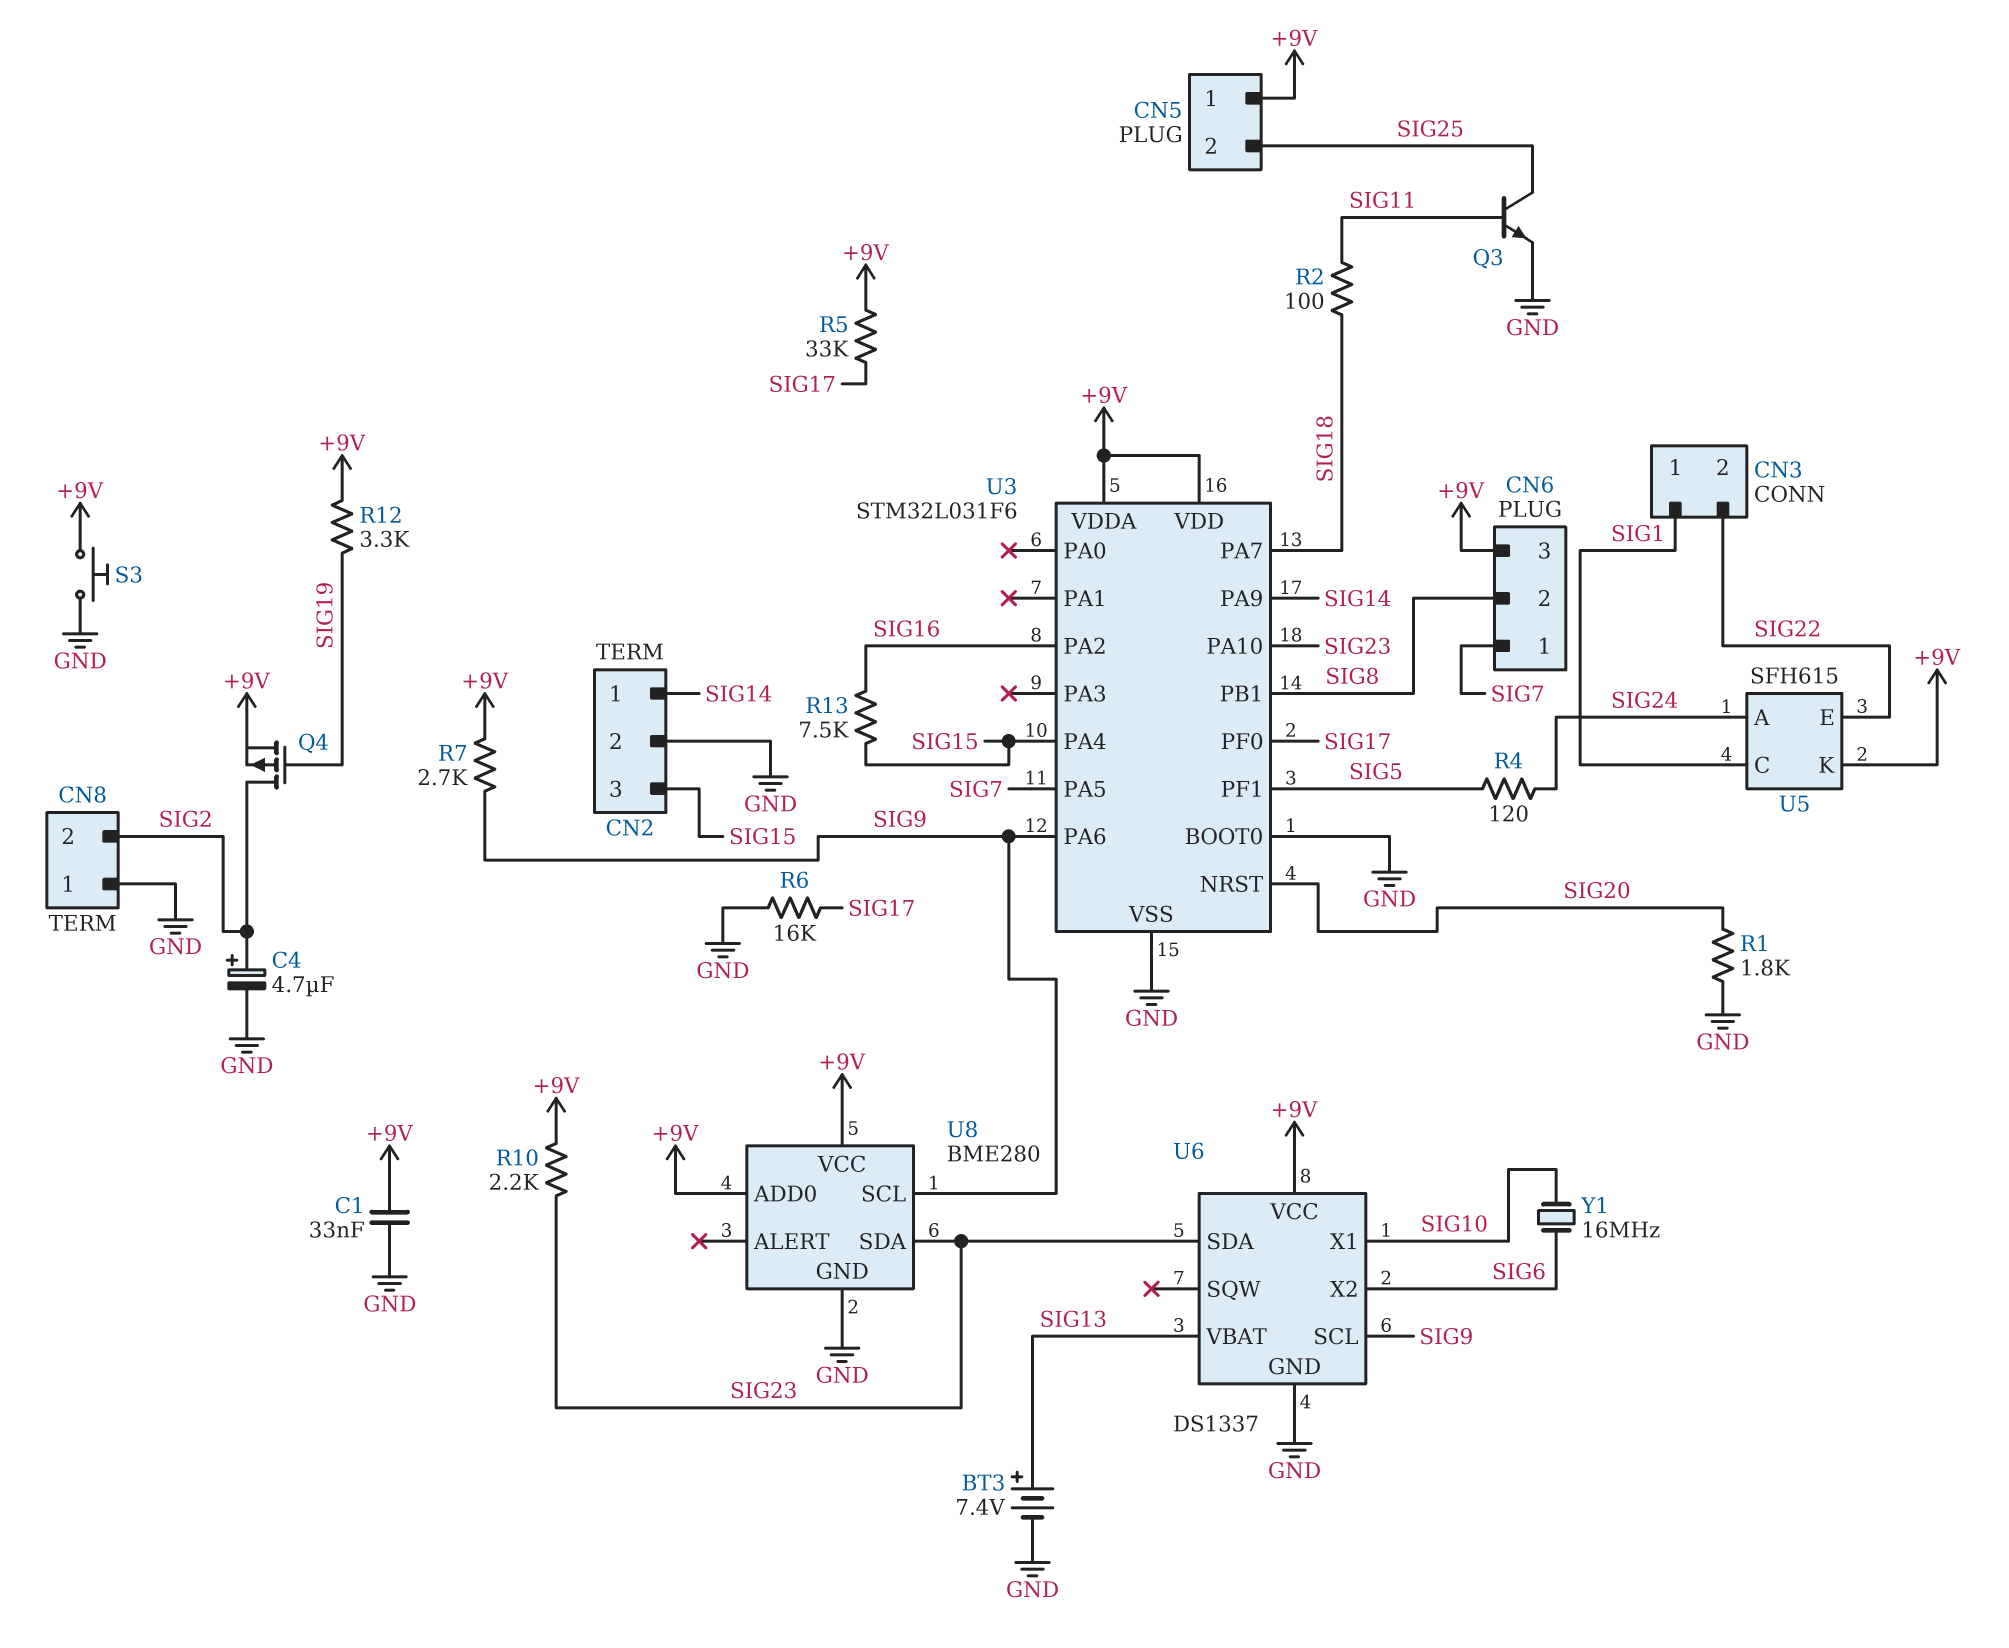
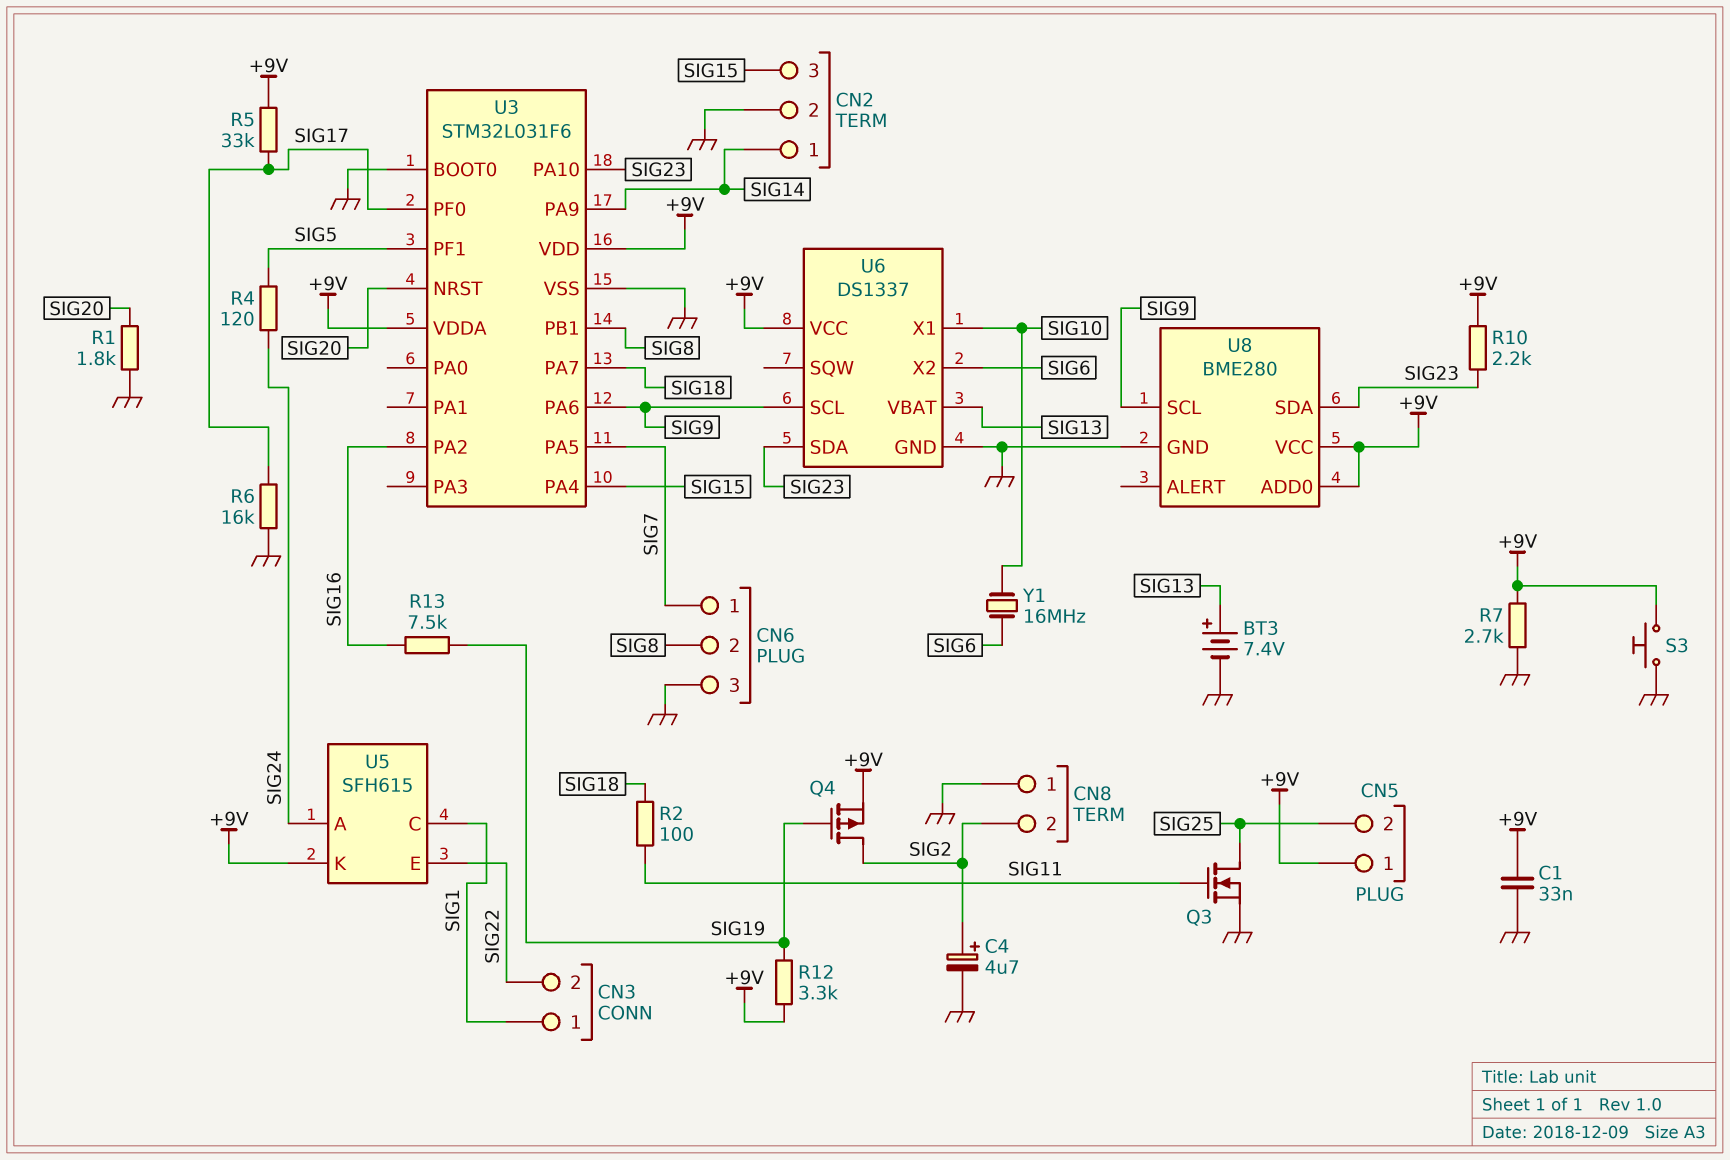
CN6 pin 3: +9V -> GND
Q3: NPN (B SIG11, C SIG25, E GND) -> NMOS (G SIG11, D SIG25, S GND)
R7: 2.7k (+9V, SIG9) -> 2.7k (+9V, GND)
R13: 7.5k (SIG15, SIG16) -> 7.5k (SIG16, SIG19)

